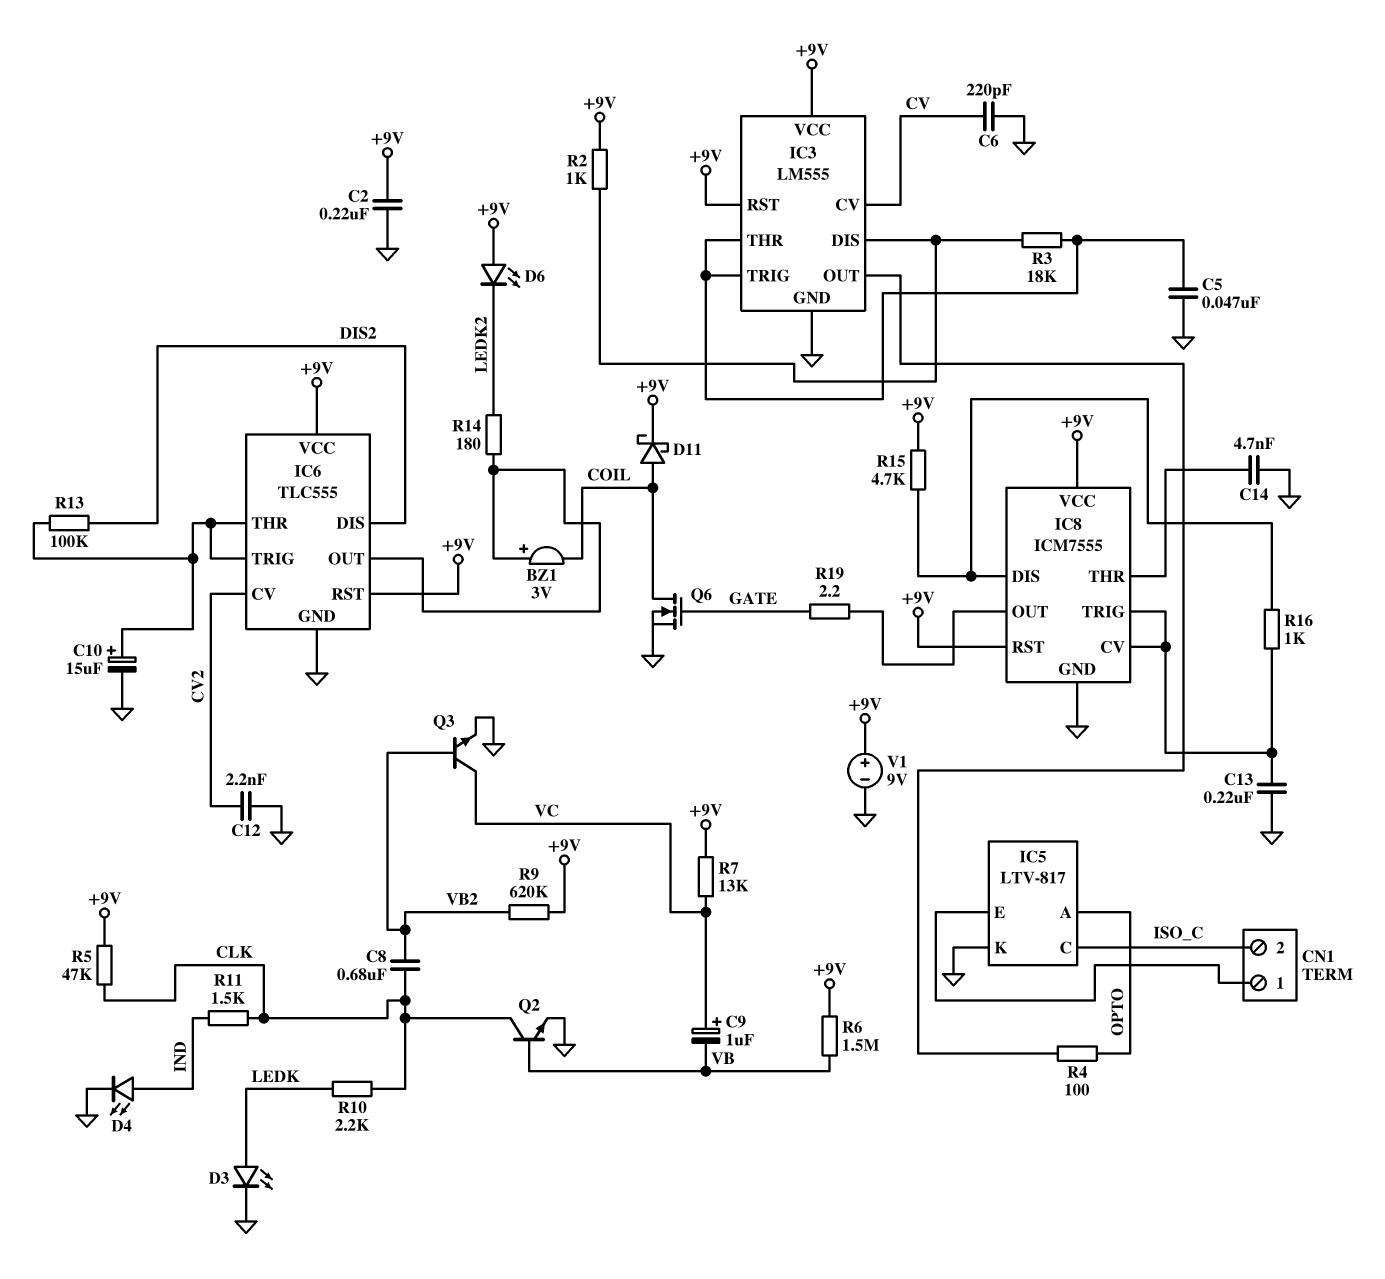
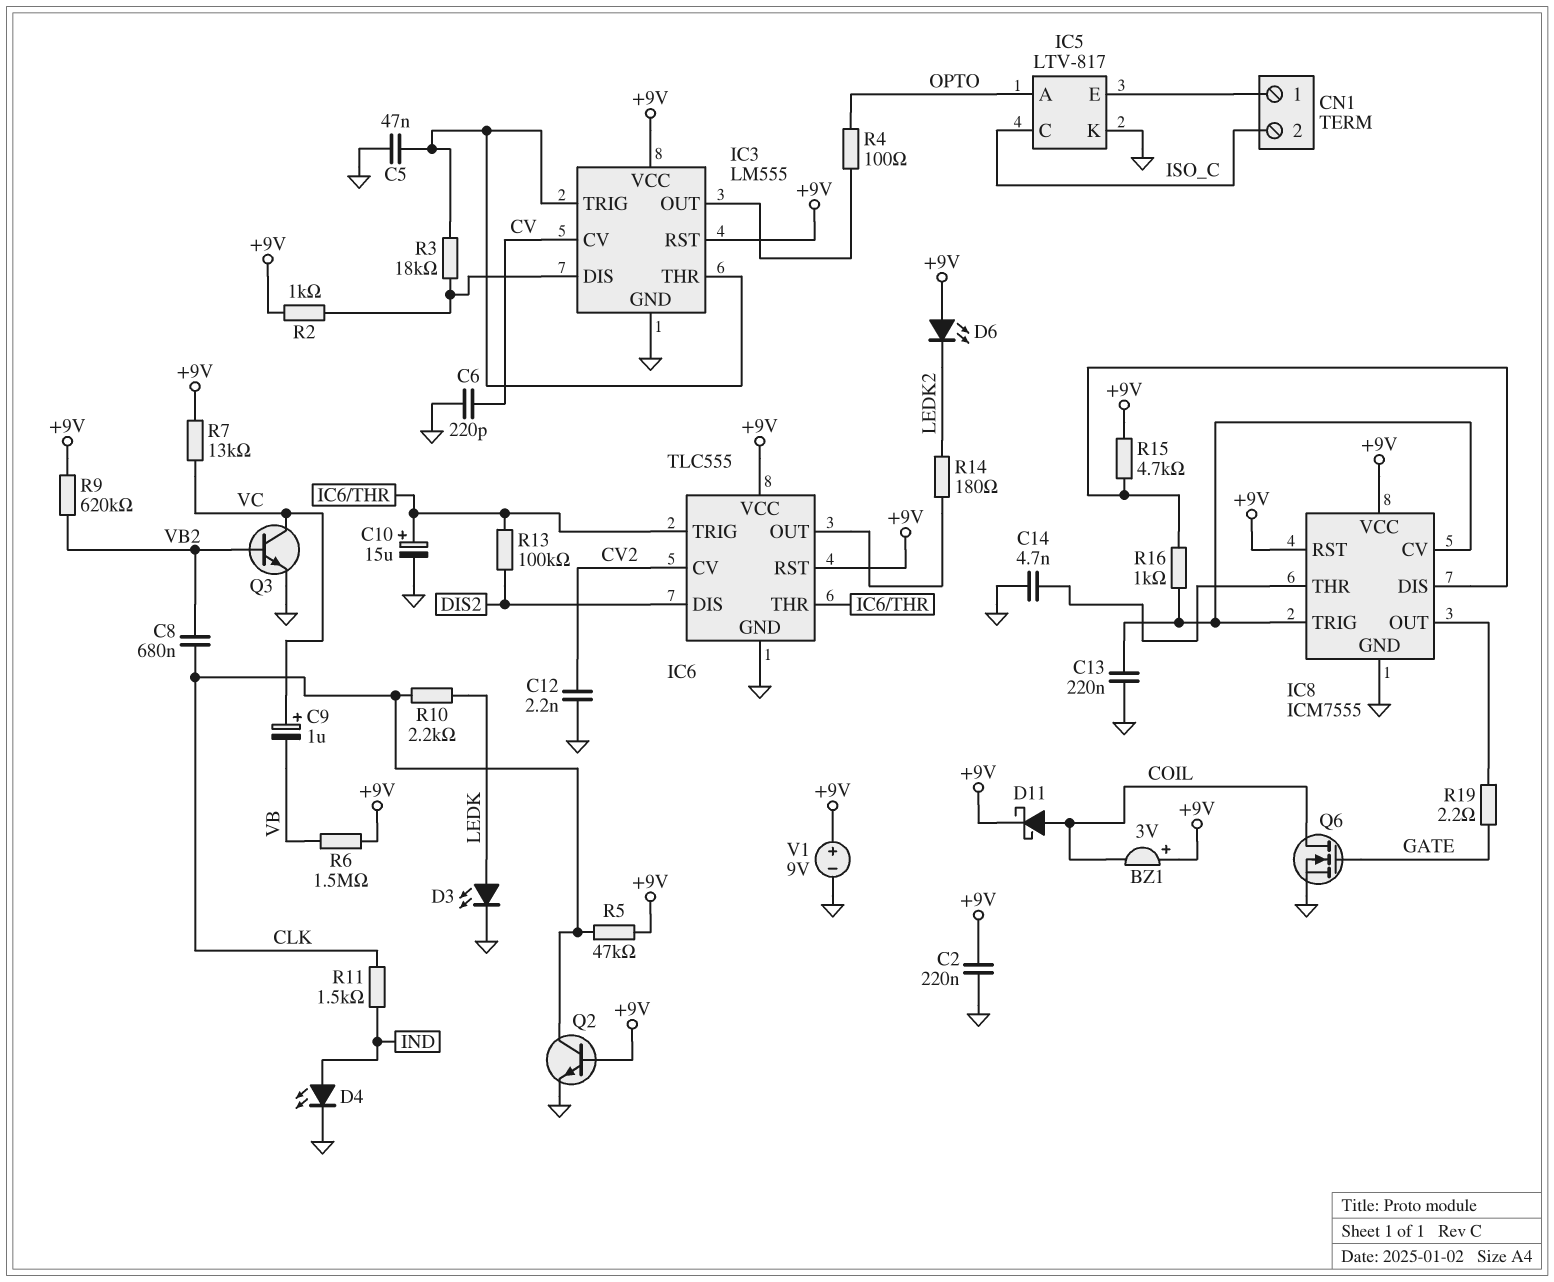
BZ1: buzzer 3V (plus IC6/OUT, minus COIL) -> buzzer 3V (plus +9V, minus COIL)
Q2: NPN (B VB, C CLK, E GND) -> NPN (B +9V, C CLK, E GND)

